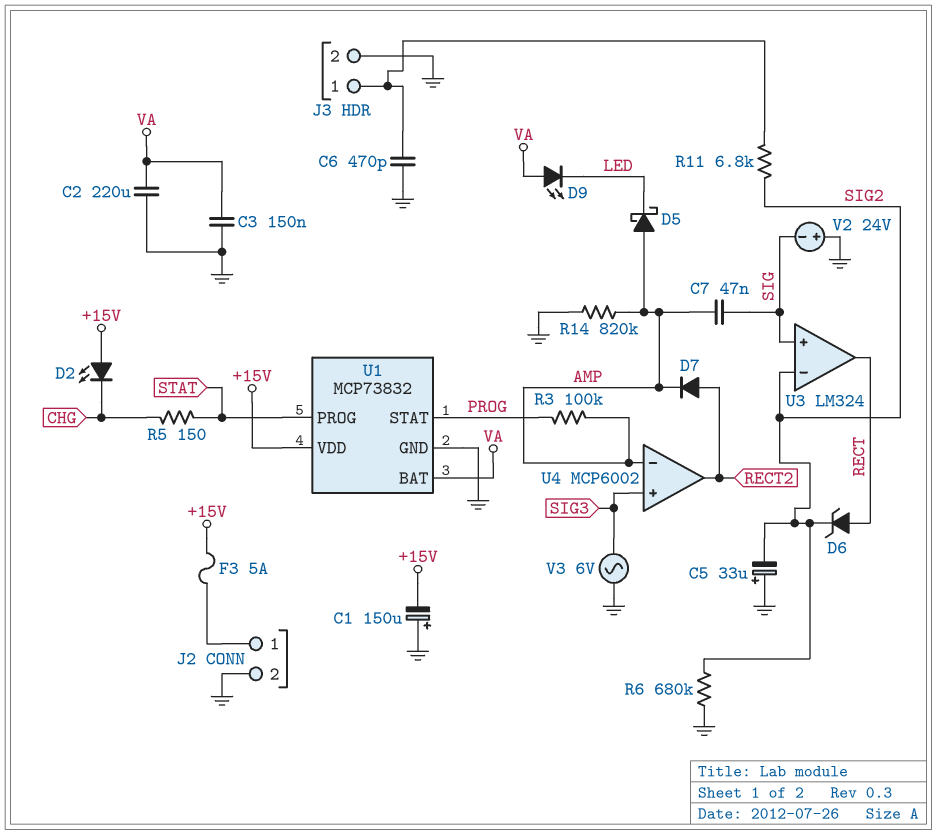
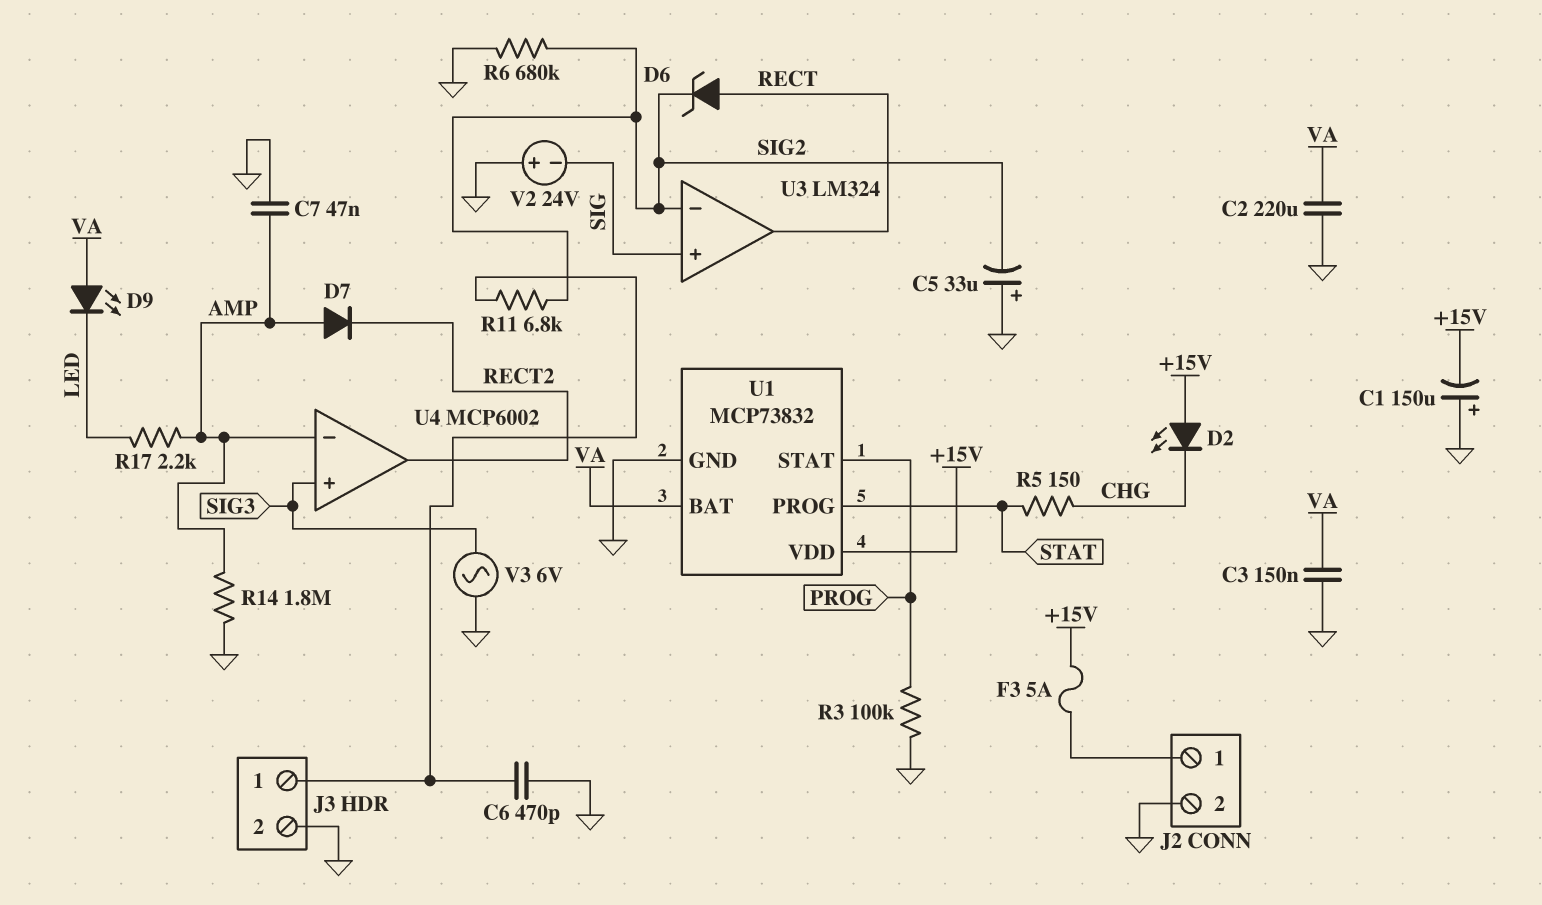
C7: 47nF (AMP, SIG) -> 47nF (AMP, GND)
D5: schottky (A AMP, K LED) -> none
D7: diode (A RECT2, K AMP) -> diode (A AMP, K RECT2)
R3: 100k (AMP, PROG) -> 100k (GND, PROG)
R14: 820k (AMP, GND) -> 1.8M (AMP, GND)
R17: none -> 2.2k (AMP, LED)

